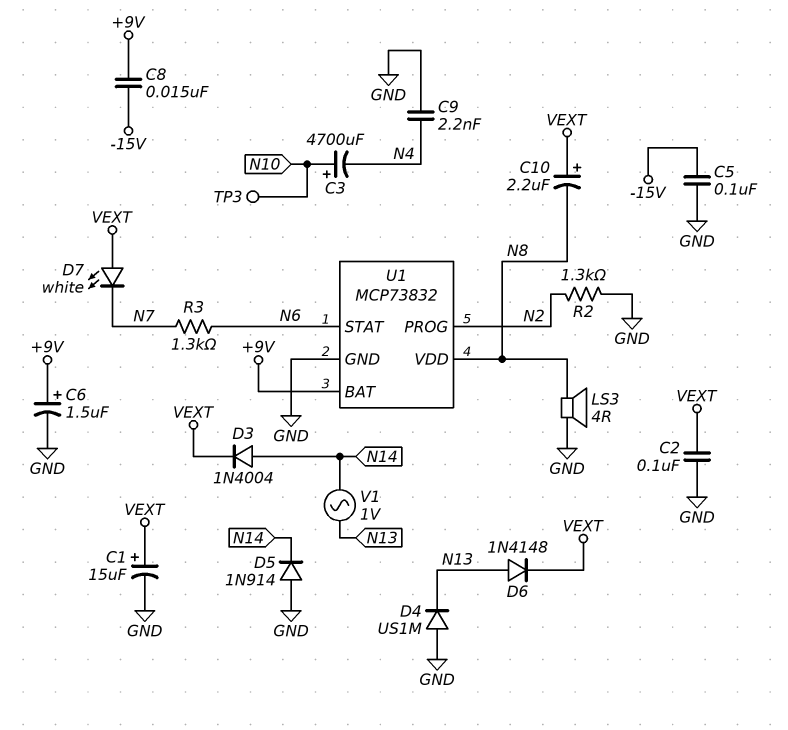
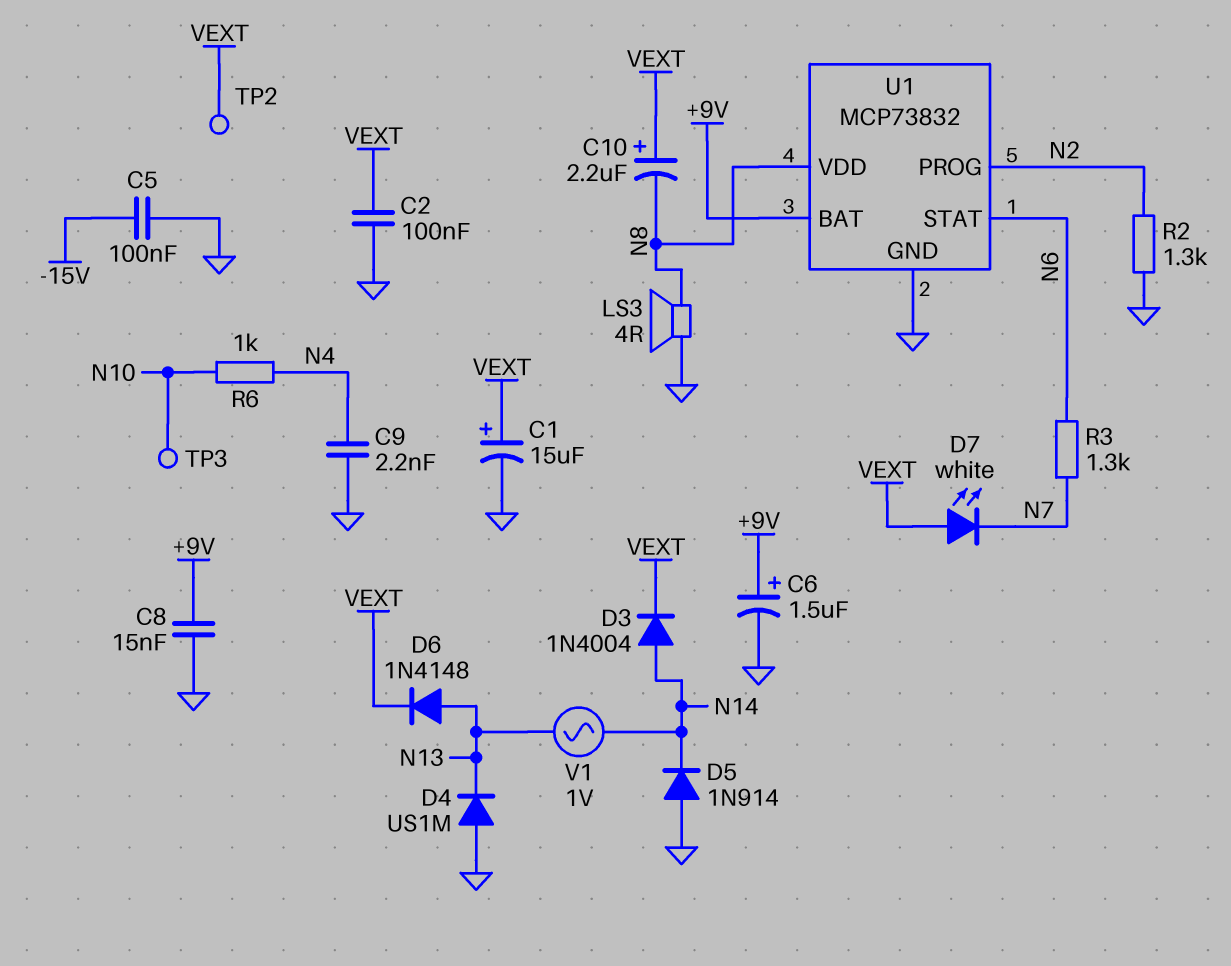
C3: 4700uF (plus N10, minus N4) -> none
C8: 15nF (+9V, -15V) -> 15nF (+9V, GND)
R6: none -> 1k (N4, N10)
TP2: none -> test point (VEXT)

